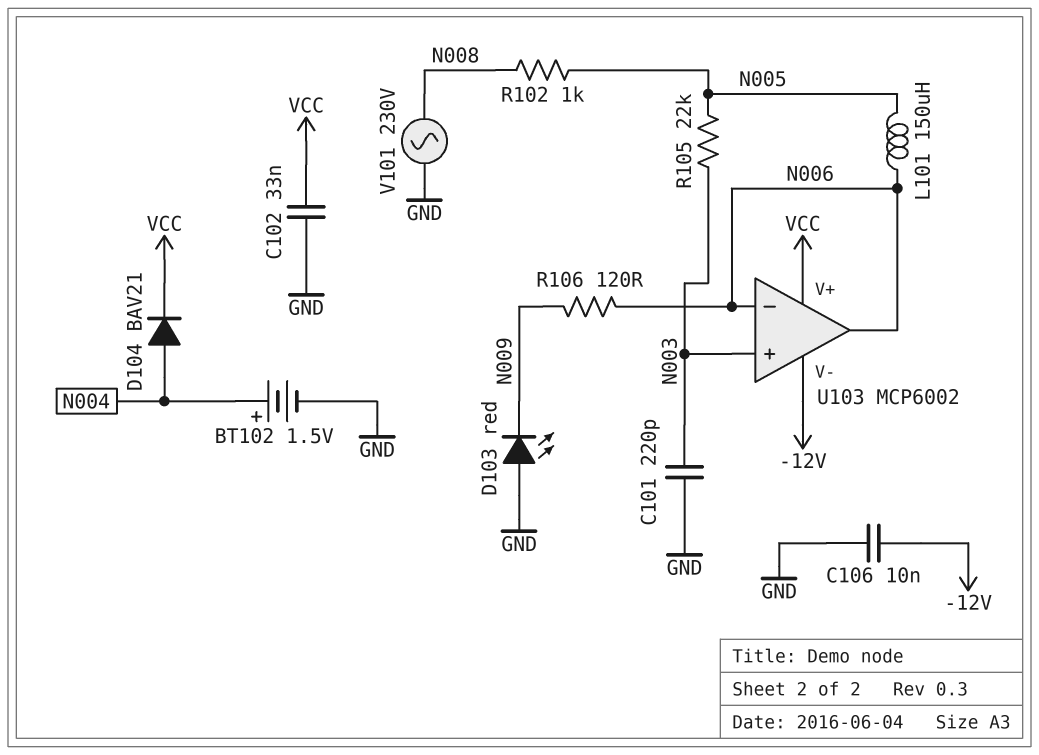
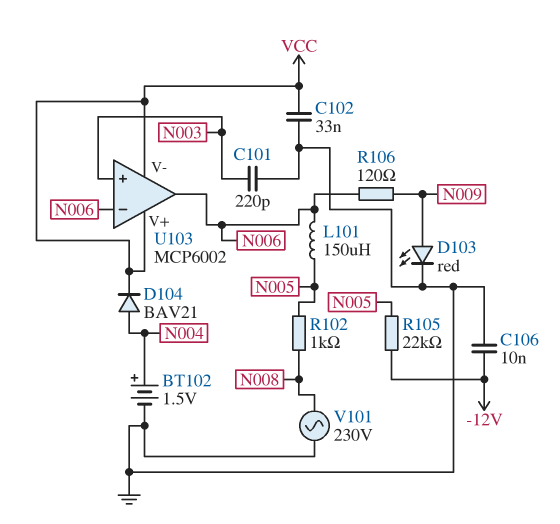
D103: LED red (A GND, K N009) -> LED red (A N009, K GND)
R105: 22k (N003, N005) -> 22k (-12V, N005)
U103 pin V-: -12V -> VCC

